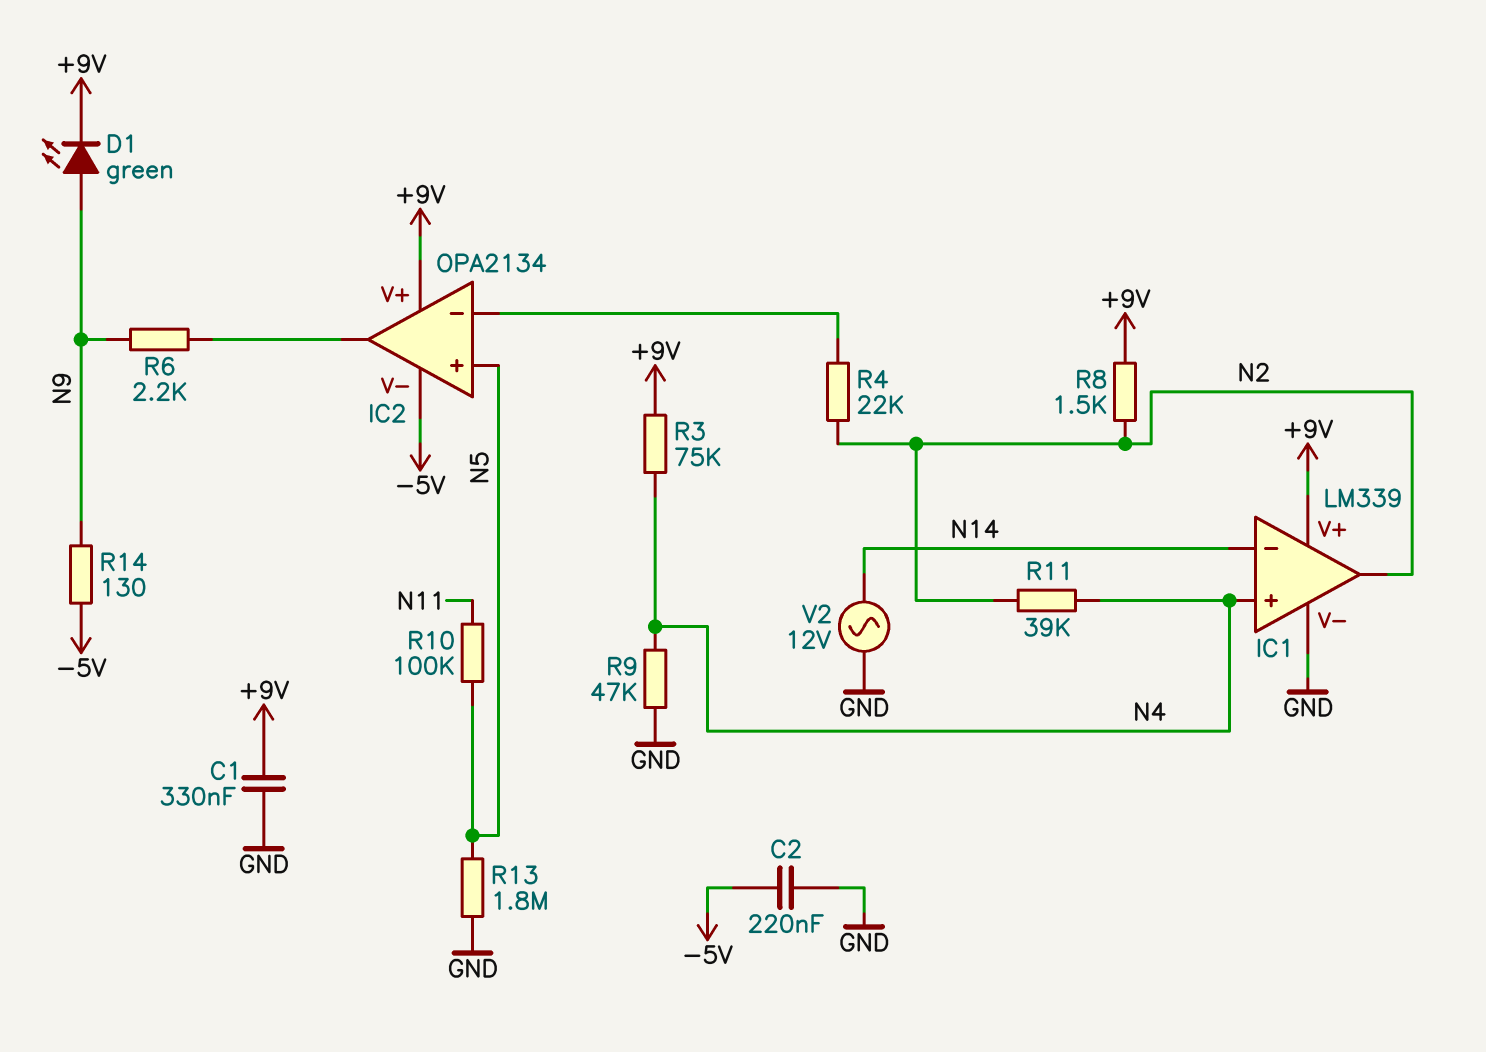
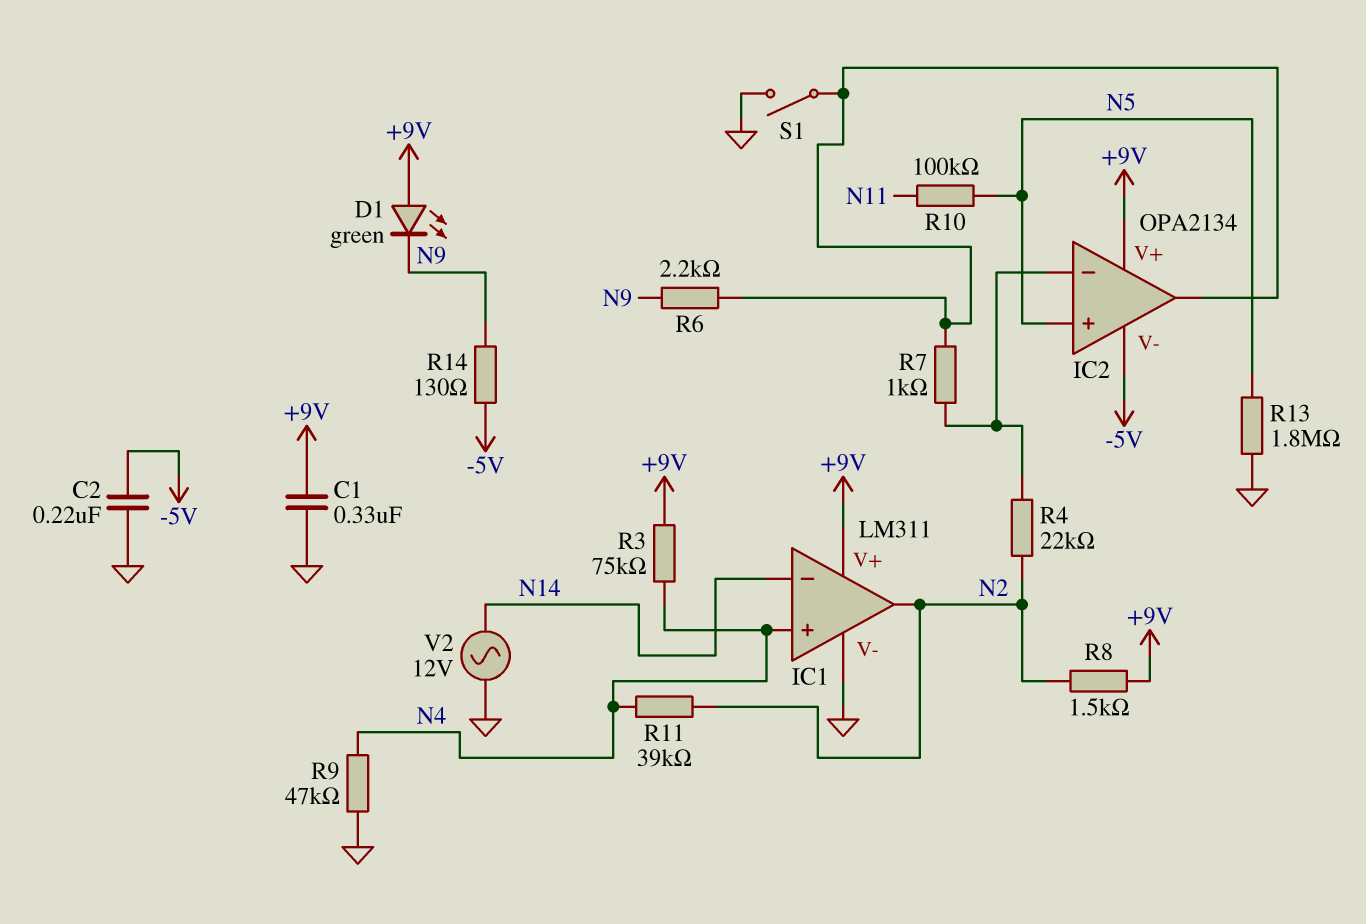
D1: LED green (A N9, K +9V) -> LED green (A +9V, K N9)
IC1: LM339 -> LM311
R7: none -> 1k (IC2/in-, IC2/out)
S1: none -> switch (GND, IC2/out)

